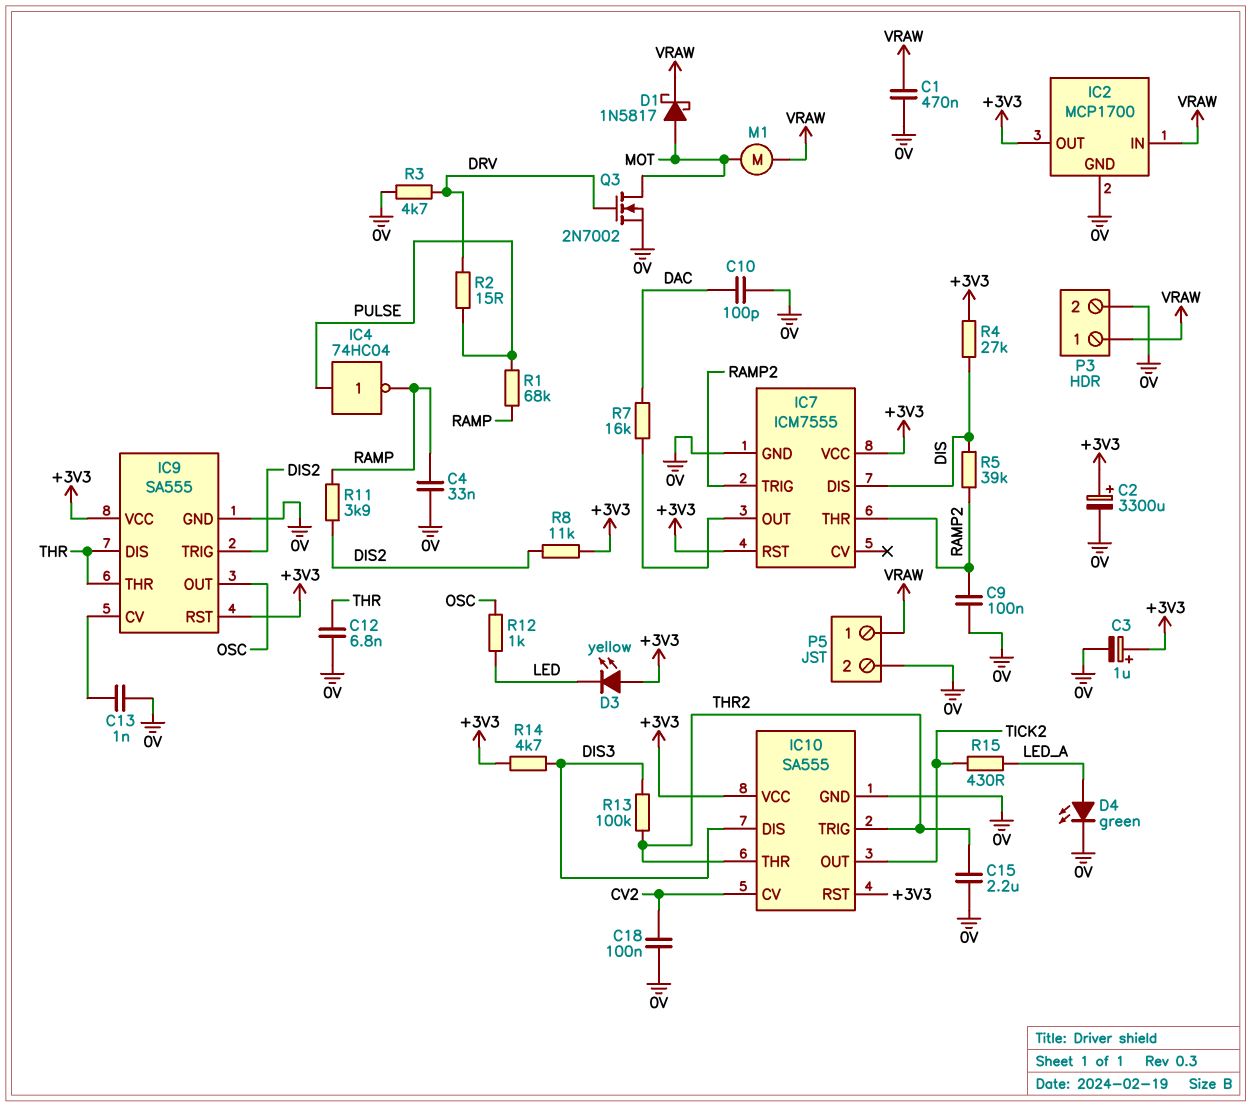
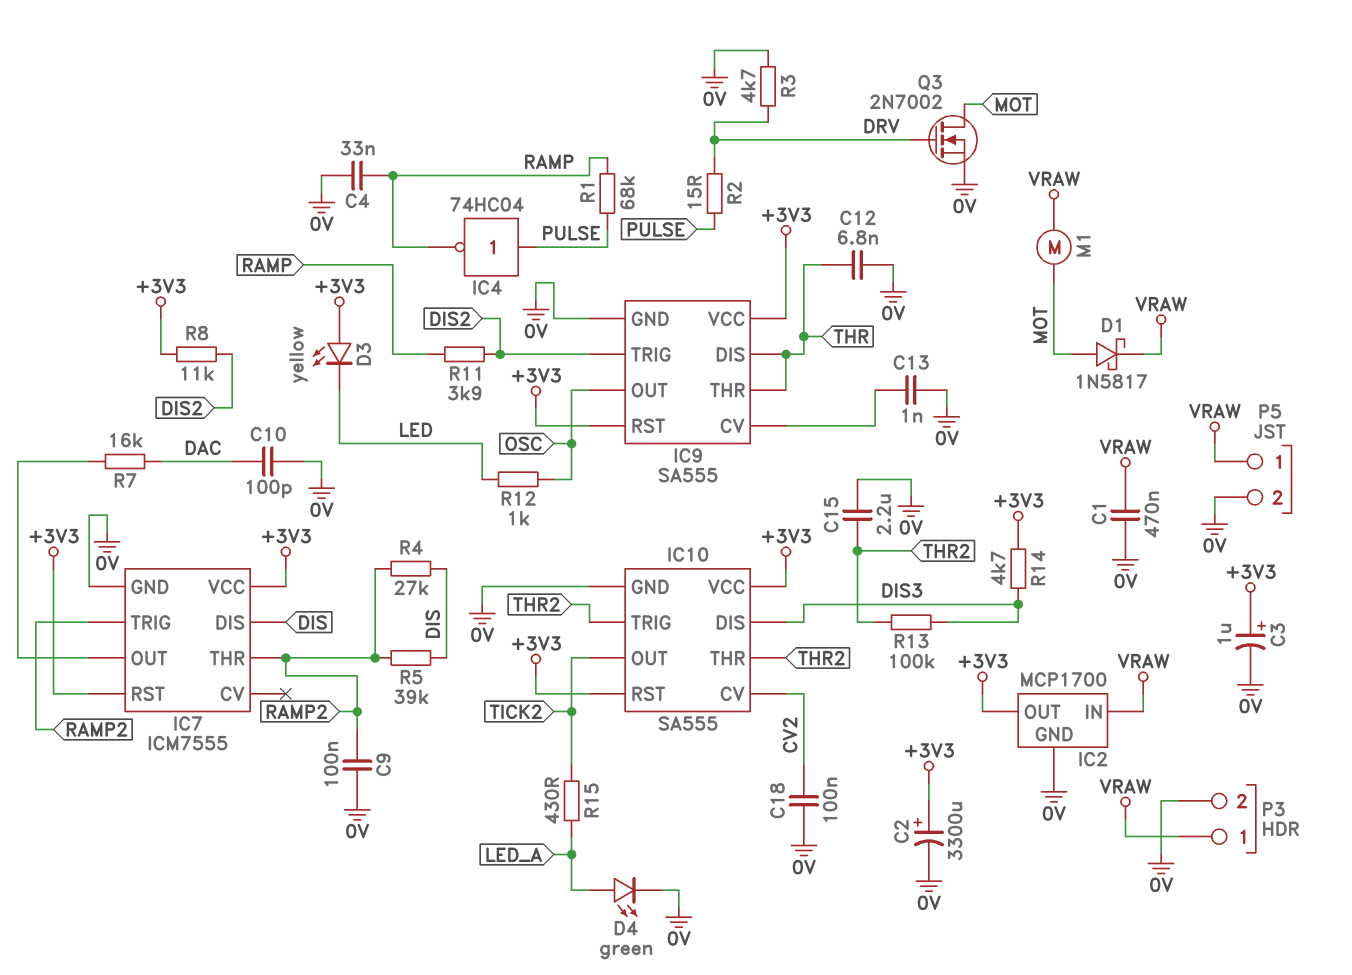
R4: 27k (+3V3, DIS) -> 27k (DIS, RAMP2)

